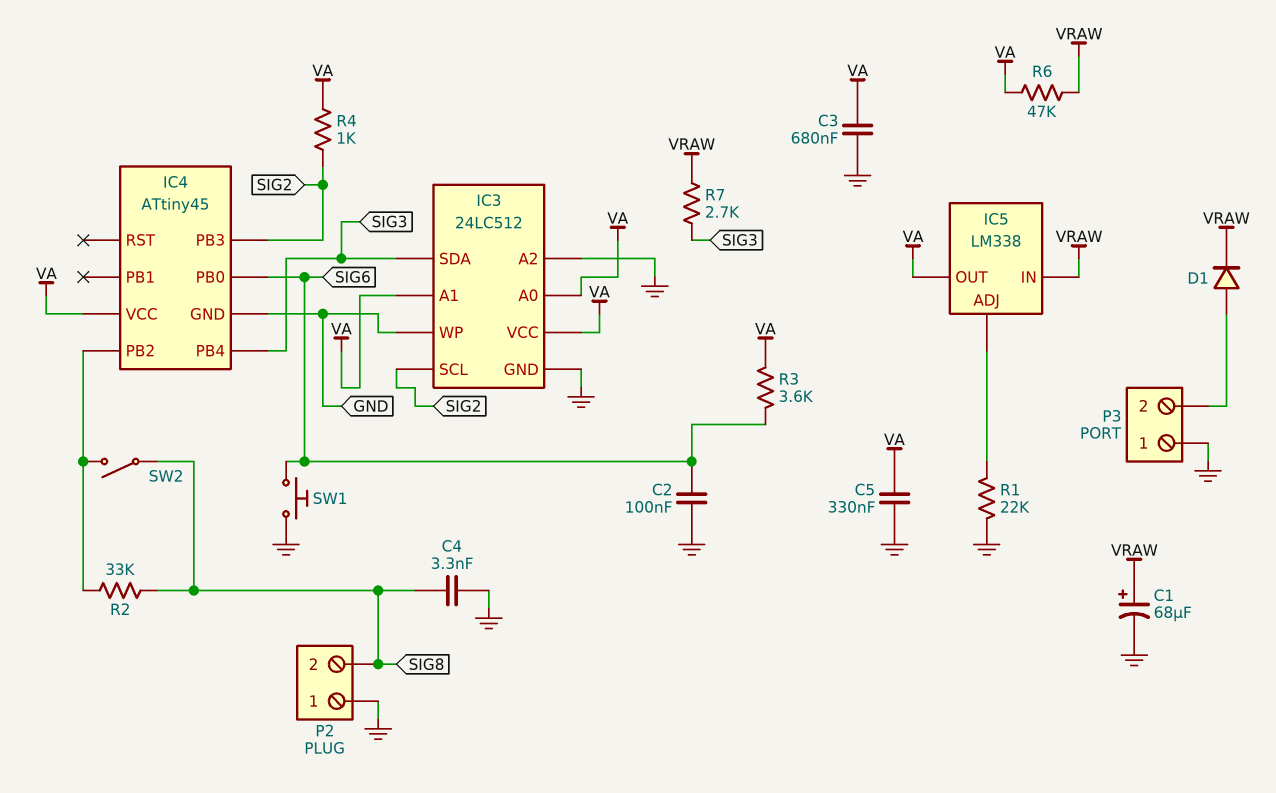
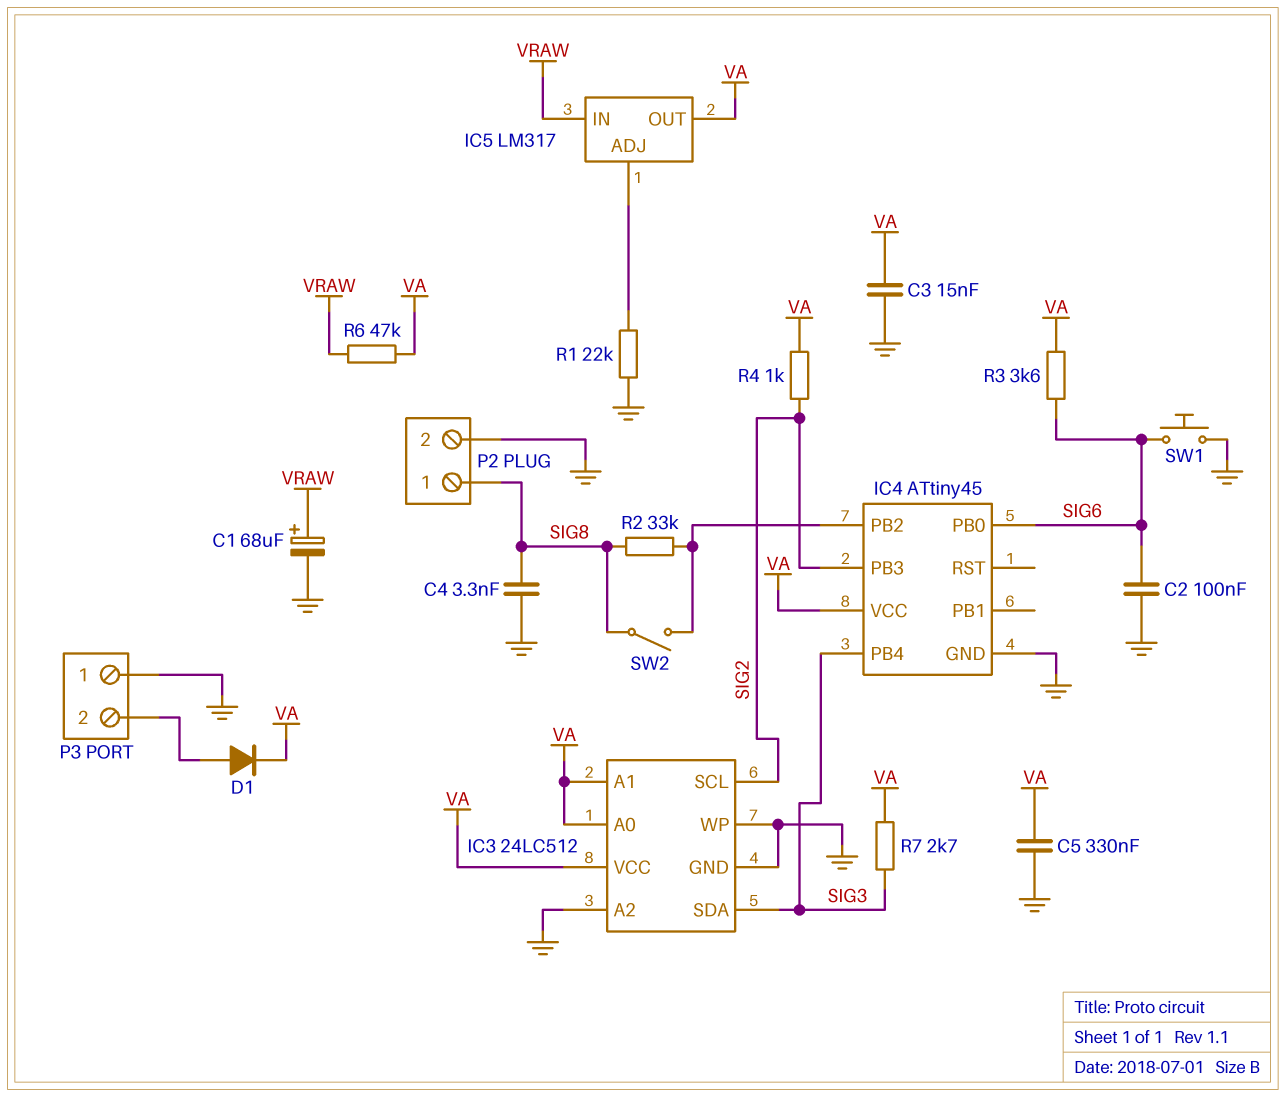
C3: 680nF (GND, VA) -> 15nF (GND, VA)
D1: diode (A P3/2, K VRAW) -> diode (A P3/2, K VA)
IC5: LM338 -> LM317
P2 pin 1: GND -> SIG8
P2 pin 2: SIG8 -> GND
R7: 2.7k (SIG3, VRAW) -> 2.7k (SIG3, VA)

